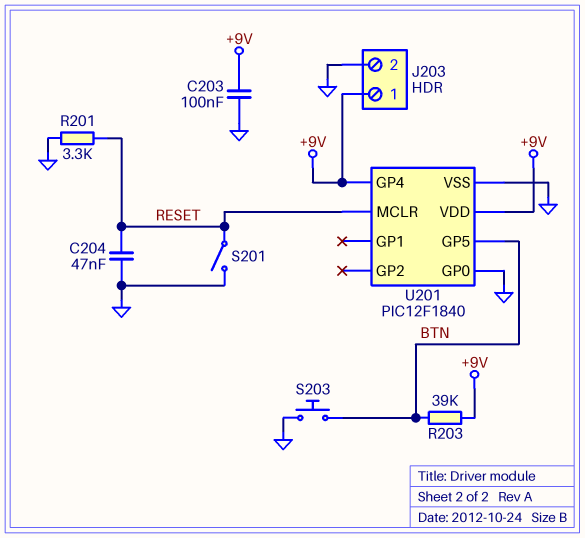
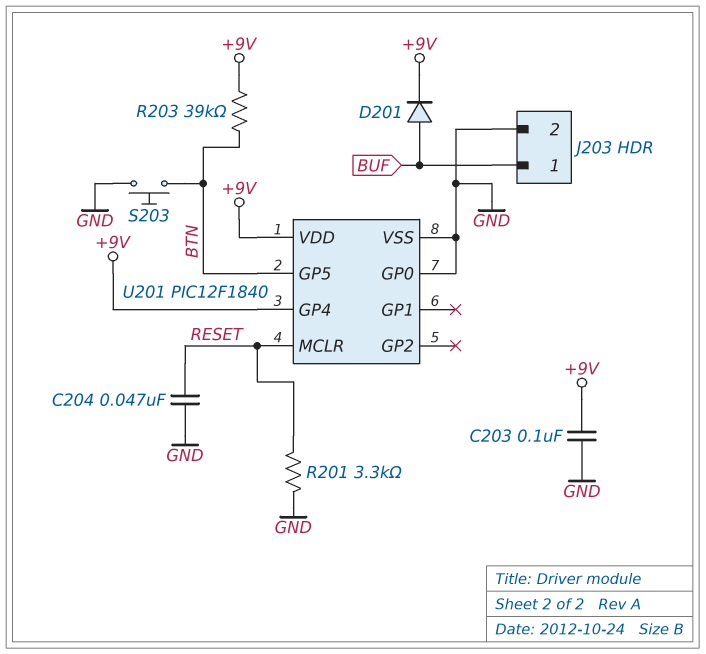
D201: none -> diode (A BUF, K +9V)
J203 pin 1: +9V -> BUF
S201: switch (GND, RESET) -> none

